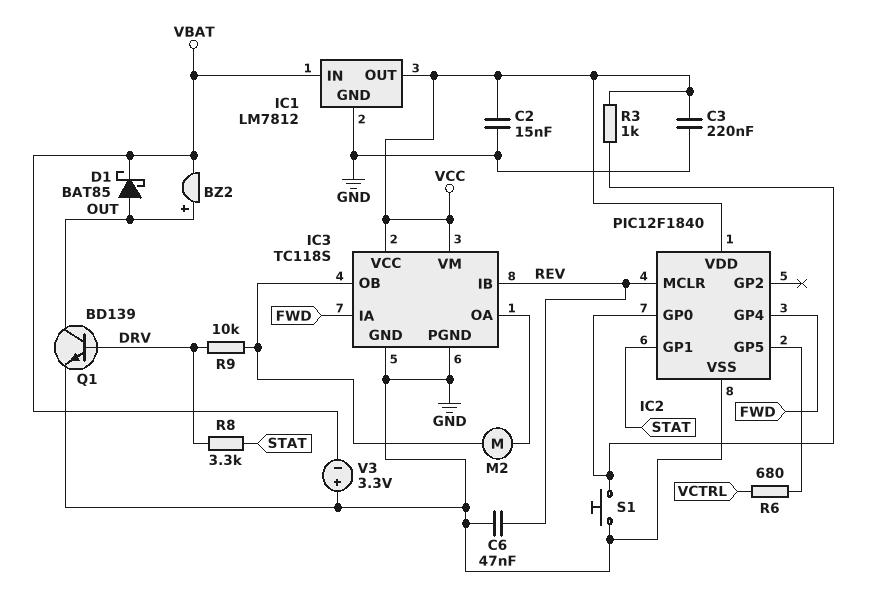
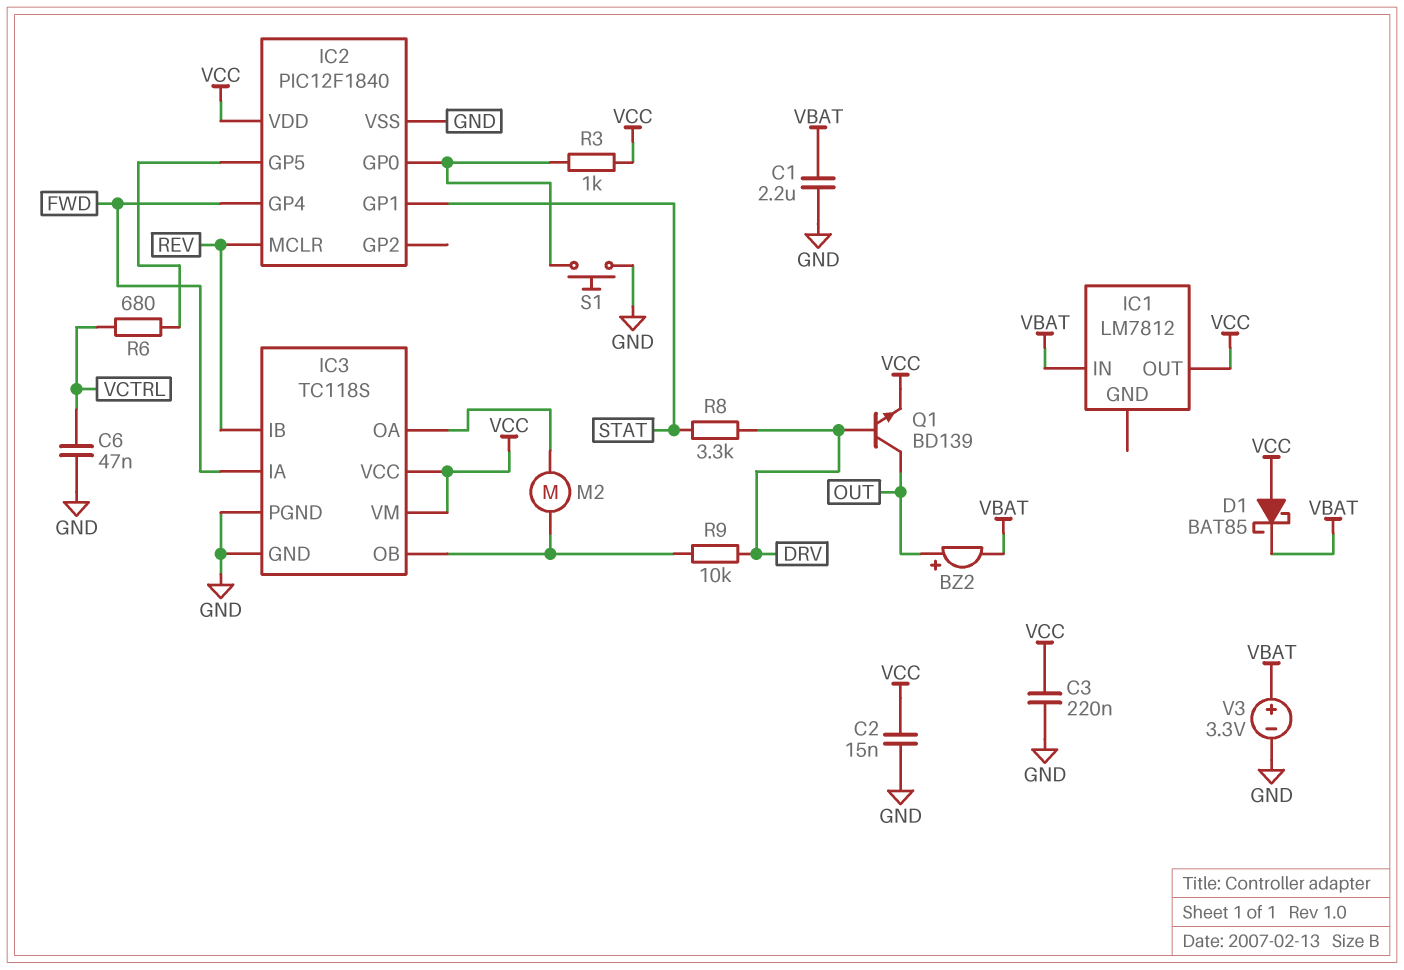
C1: none -> 2.2uF (GND, VBAT)
C6: 47nF (GND, REV) -> 47nF (GND, VCTRL)
D1: schottky BAT85 (A OUT, K VBAT) -> schottky BAT85 (A VCC, K VBAT)
IC1 pin GND: GND -> none
Q1: NPN BD139 (B DRV, C OUT, E GND) -> NPN BD139 (B DRV, C OUT, E VCC)
V3: 3.3V (plus GND, minus VBAT) -> 3.3V (plus VBAT, minus GND)

